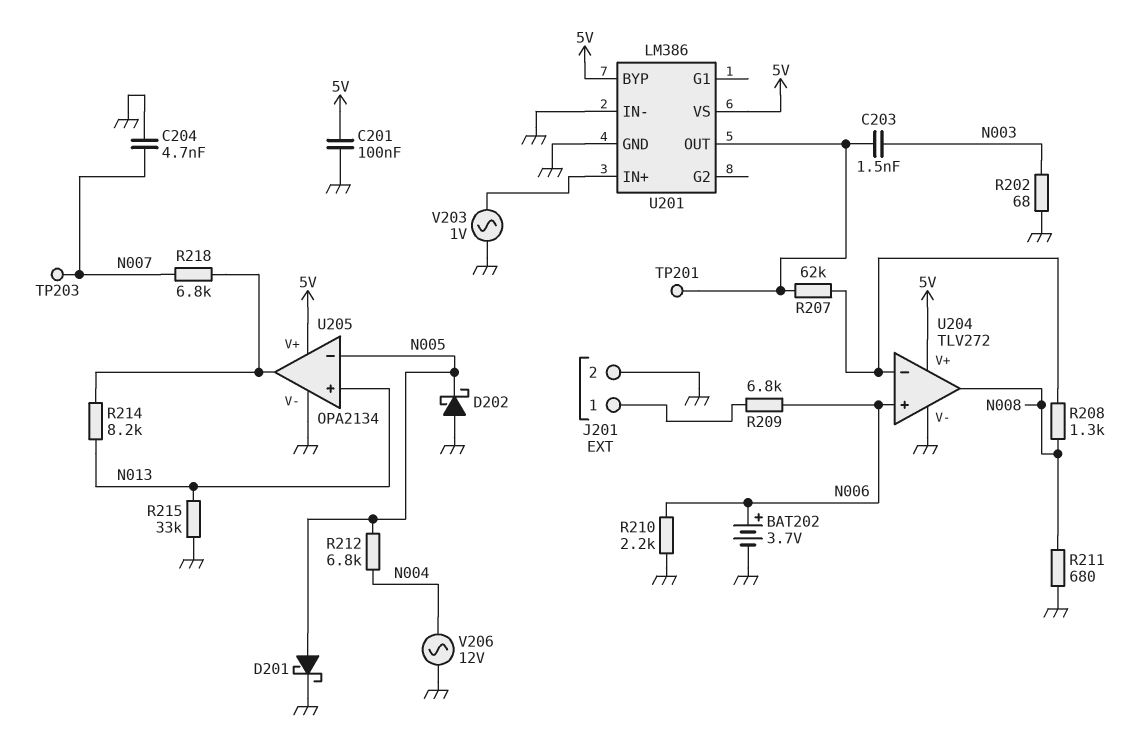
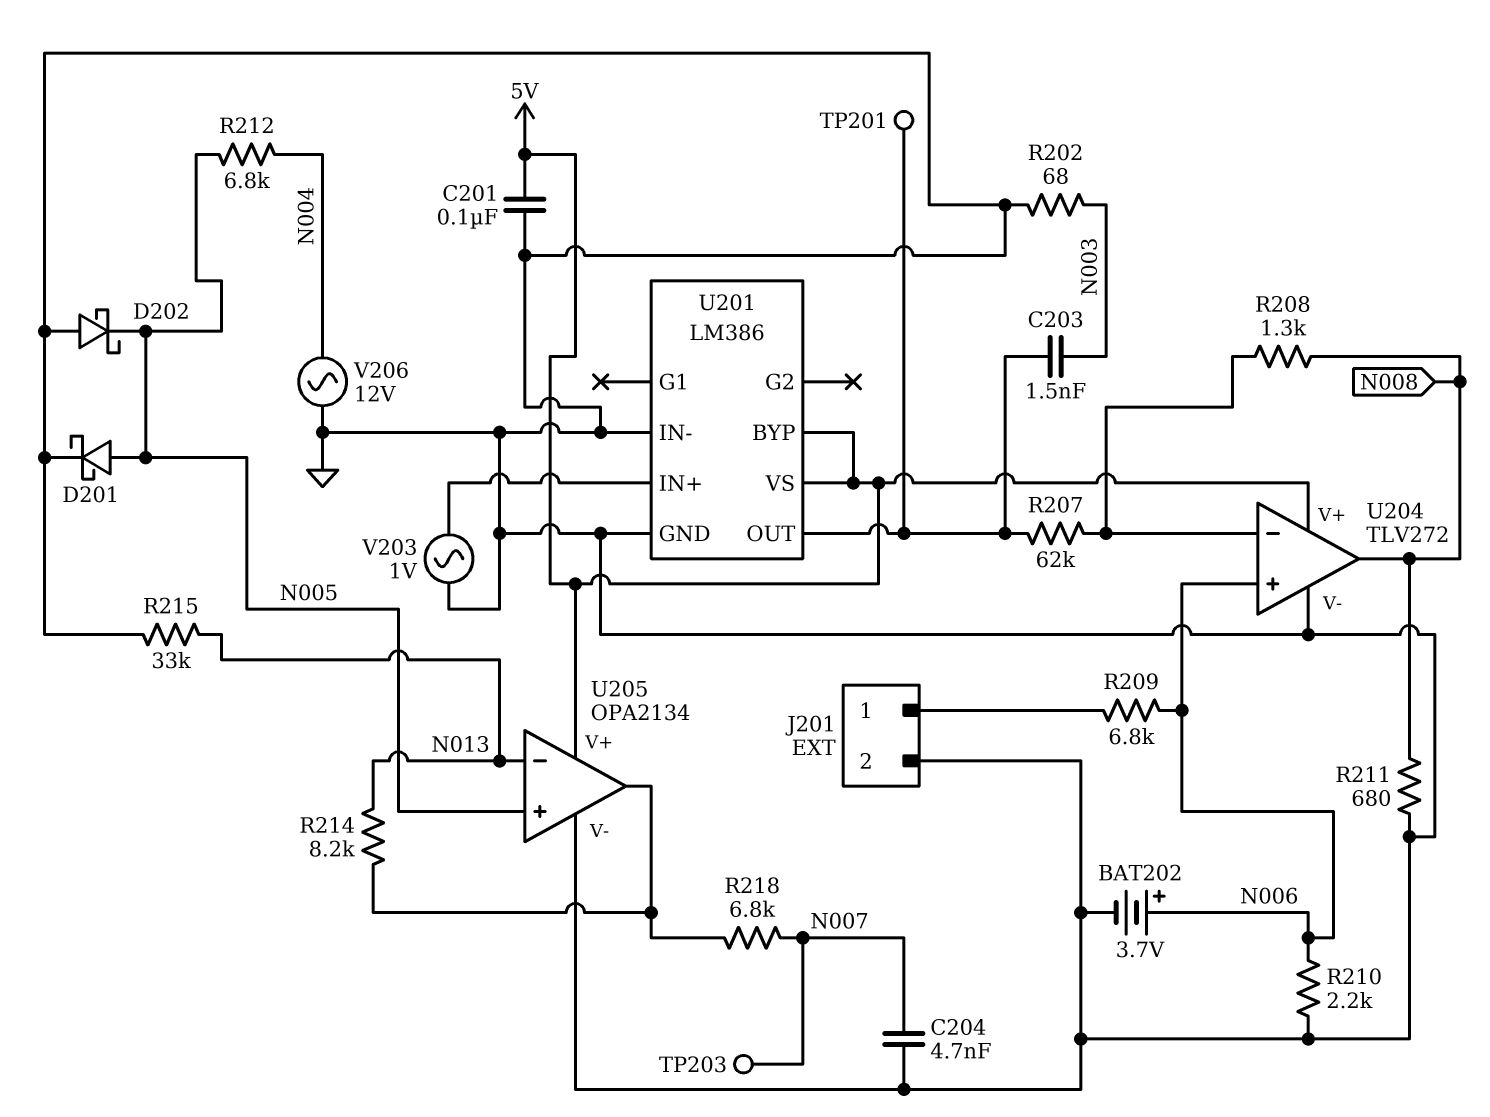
U205 pin in+: N013 -> N005
U205 pin in-: N005 -> N013

